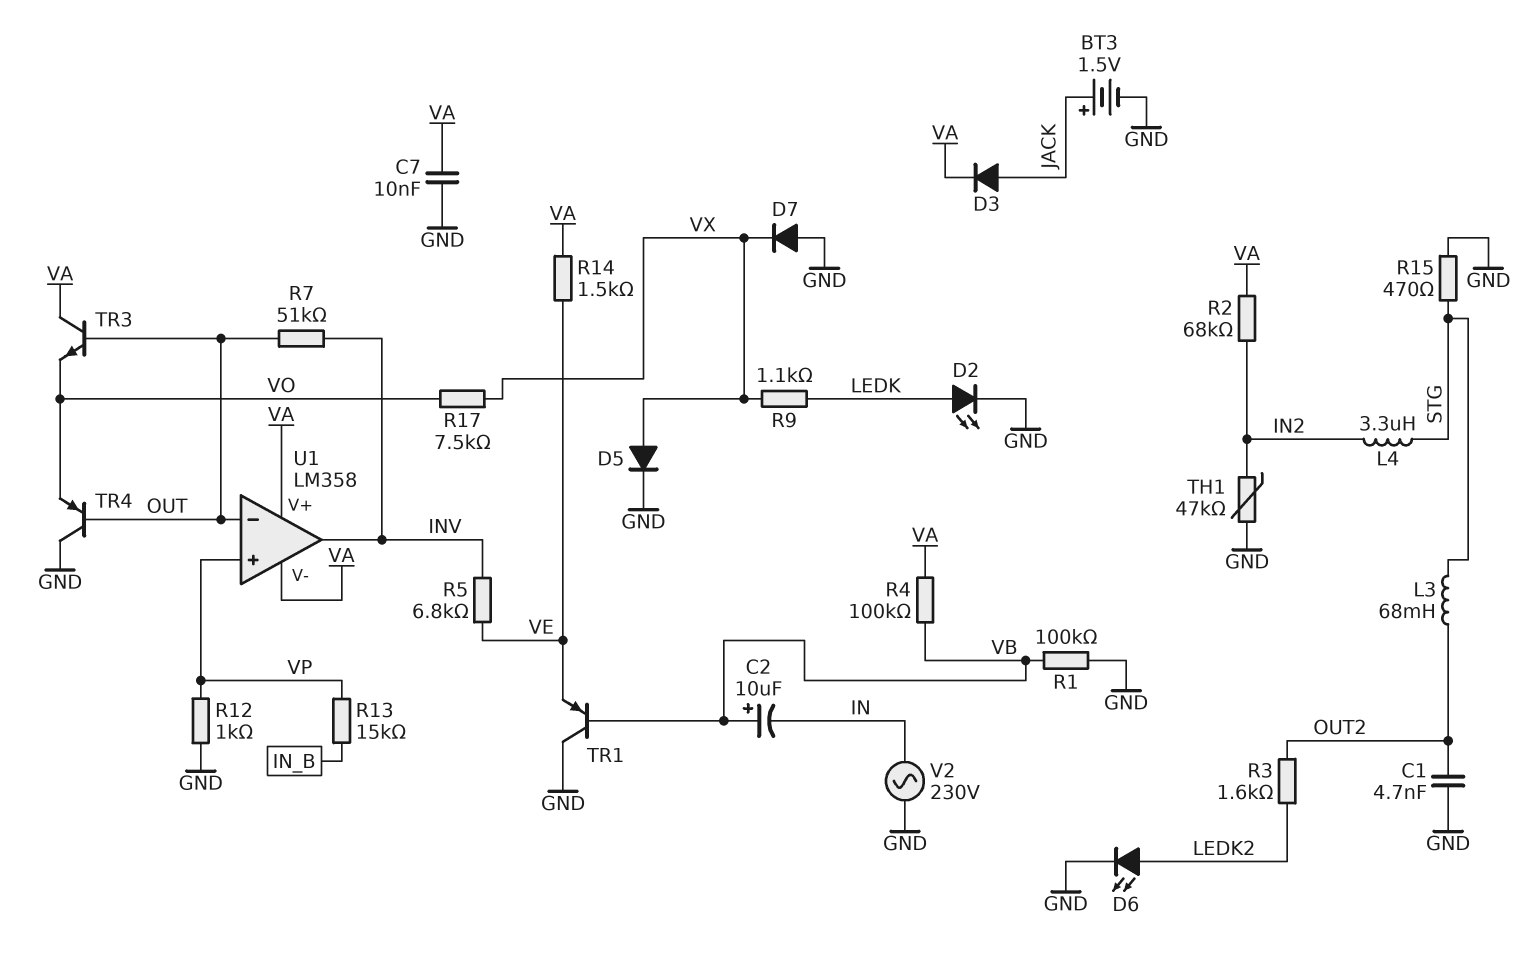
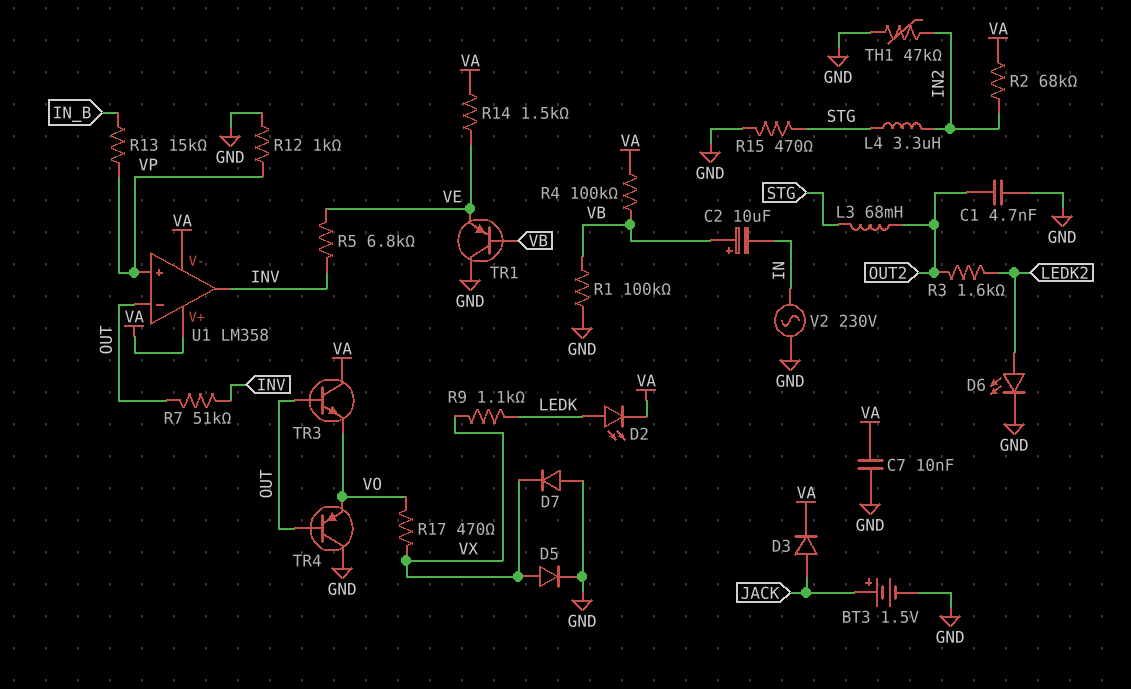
D2: LED (A LEDK, K GND) -> LED (A LEDK, K VA)
R17: 7.5k (VO, VX) -> 470 (VO, VX)

